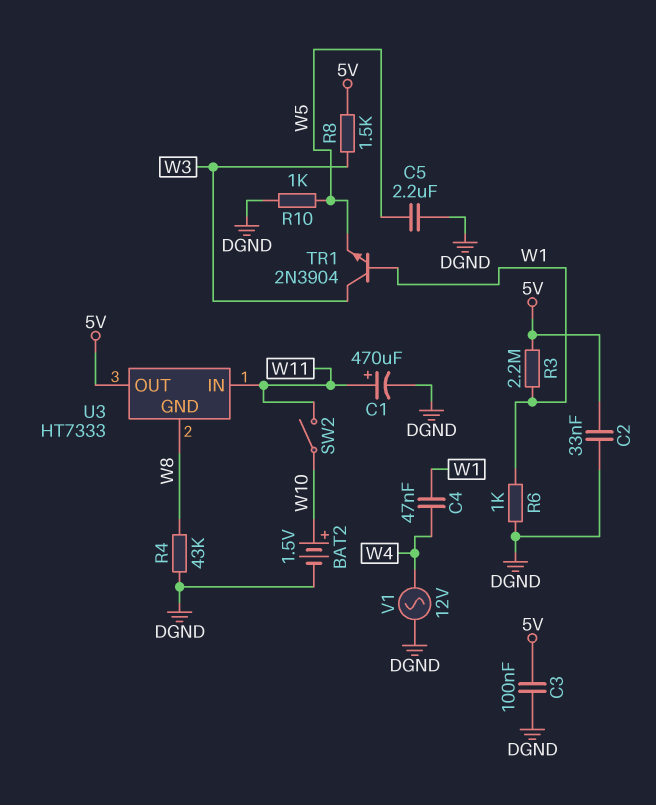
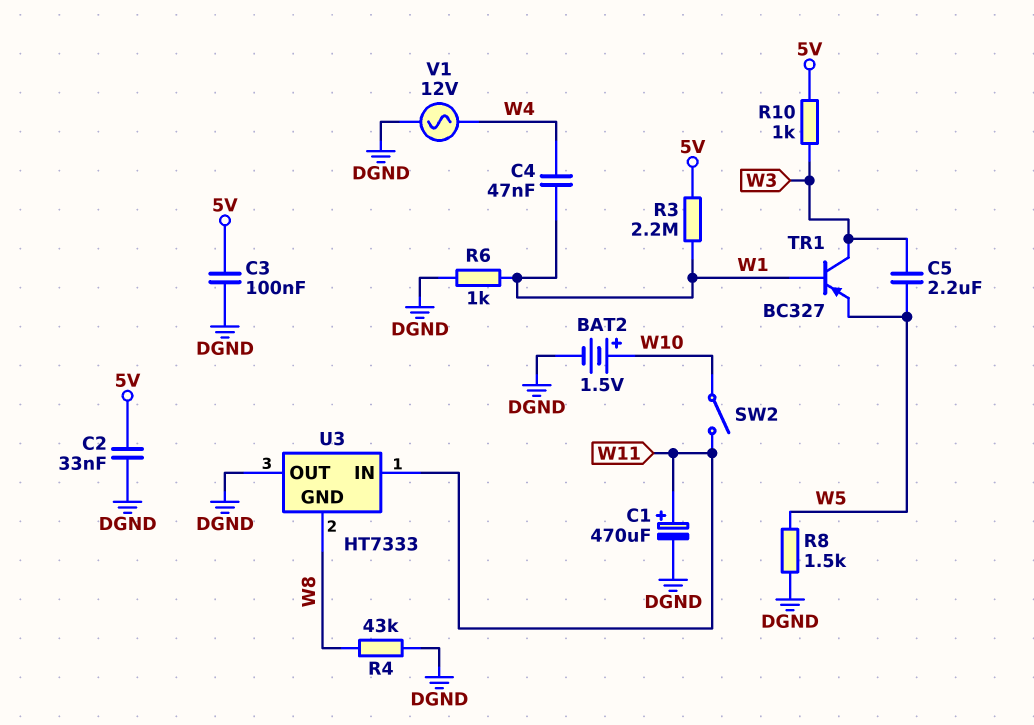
C5: 2.2uF (DGND, W5) -> 2.2uF (W3, W5)
R8: 1.5k (5V, W3) -> 1.5k (DGND, W5)
R10: 1k (DGND, W5) -> 1k (5V, W3)
TR1: NPN 2N3904 (B W1, C W3, E W5) -> PNP BC327 (B W1, C W3, E W5)
U3 pin OUT: 5V -> DGND

